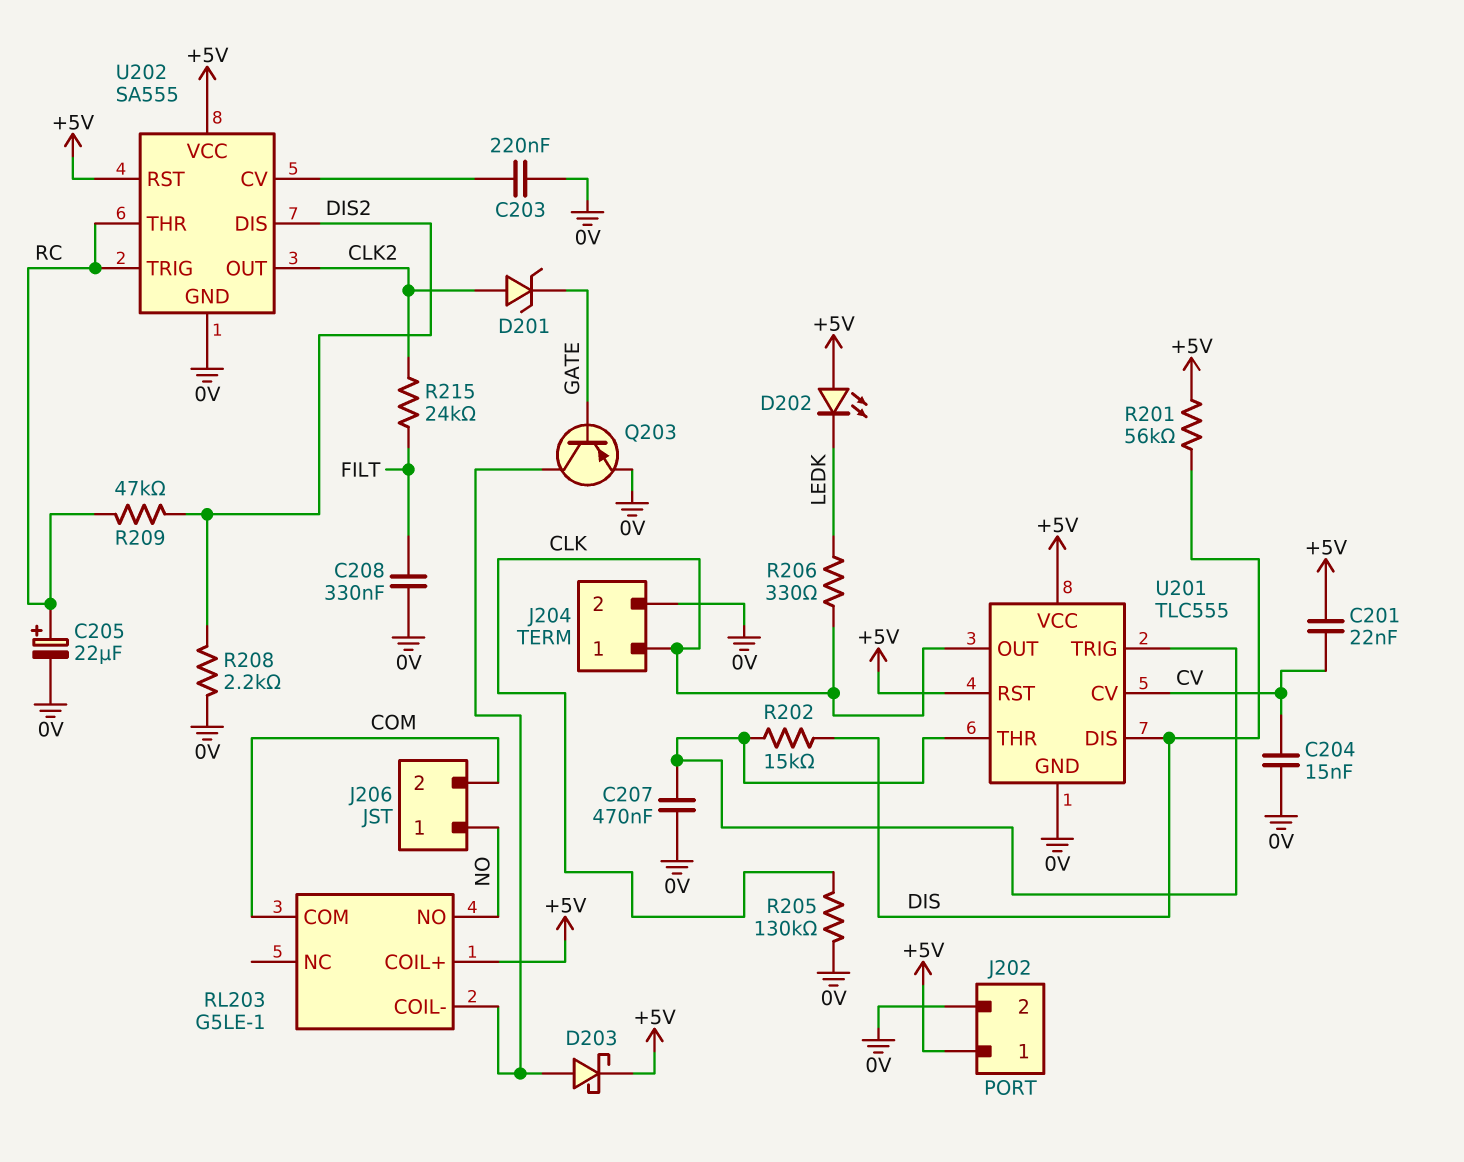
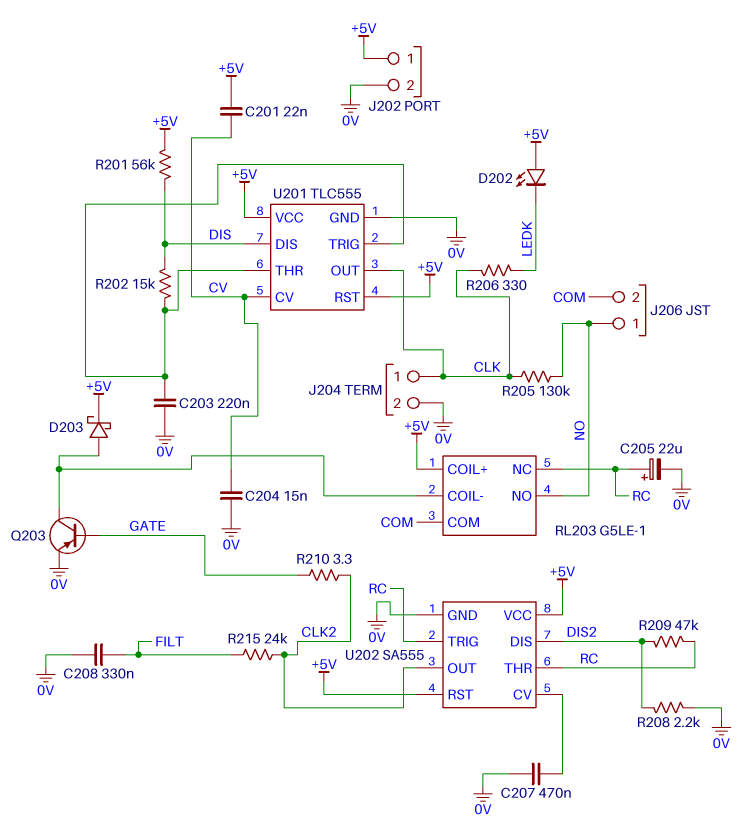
C203: 220nF (0V, U202/CV) -> 220nF (0V, U201/THR)
C207: 470nF (0V, U201/THR) -> 470nF (0V, U202/CV)
D201: zener (A CLK2, K GATE) -> none
R205: 130k (0V, CLK) -> 130k (CLK, NO)
R210: none -> 3.3 (CLK2, GATE)
RL203 pin NC: none -> RC

